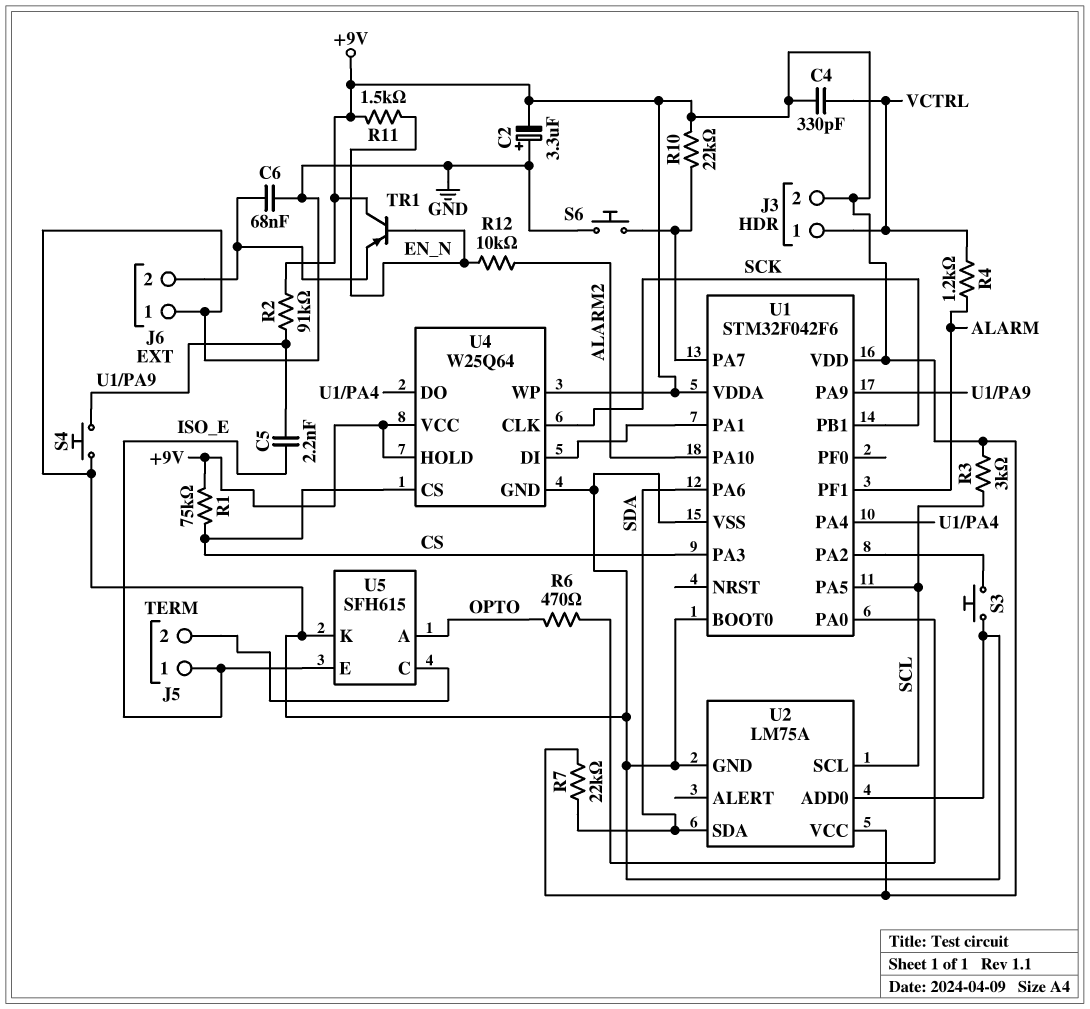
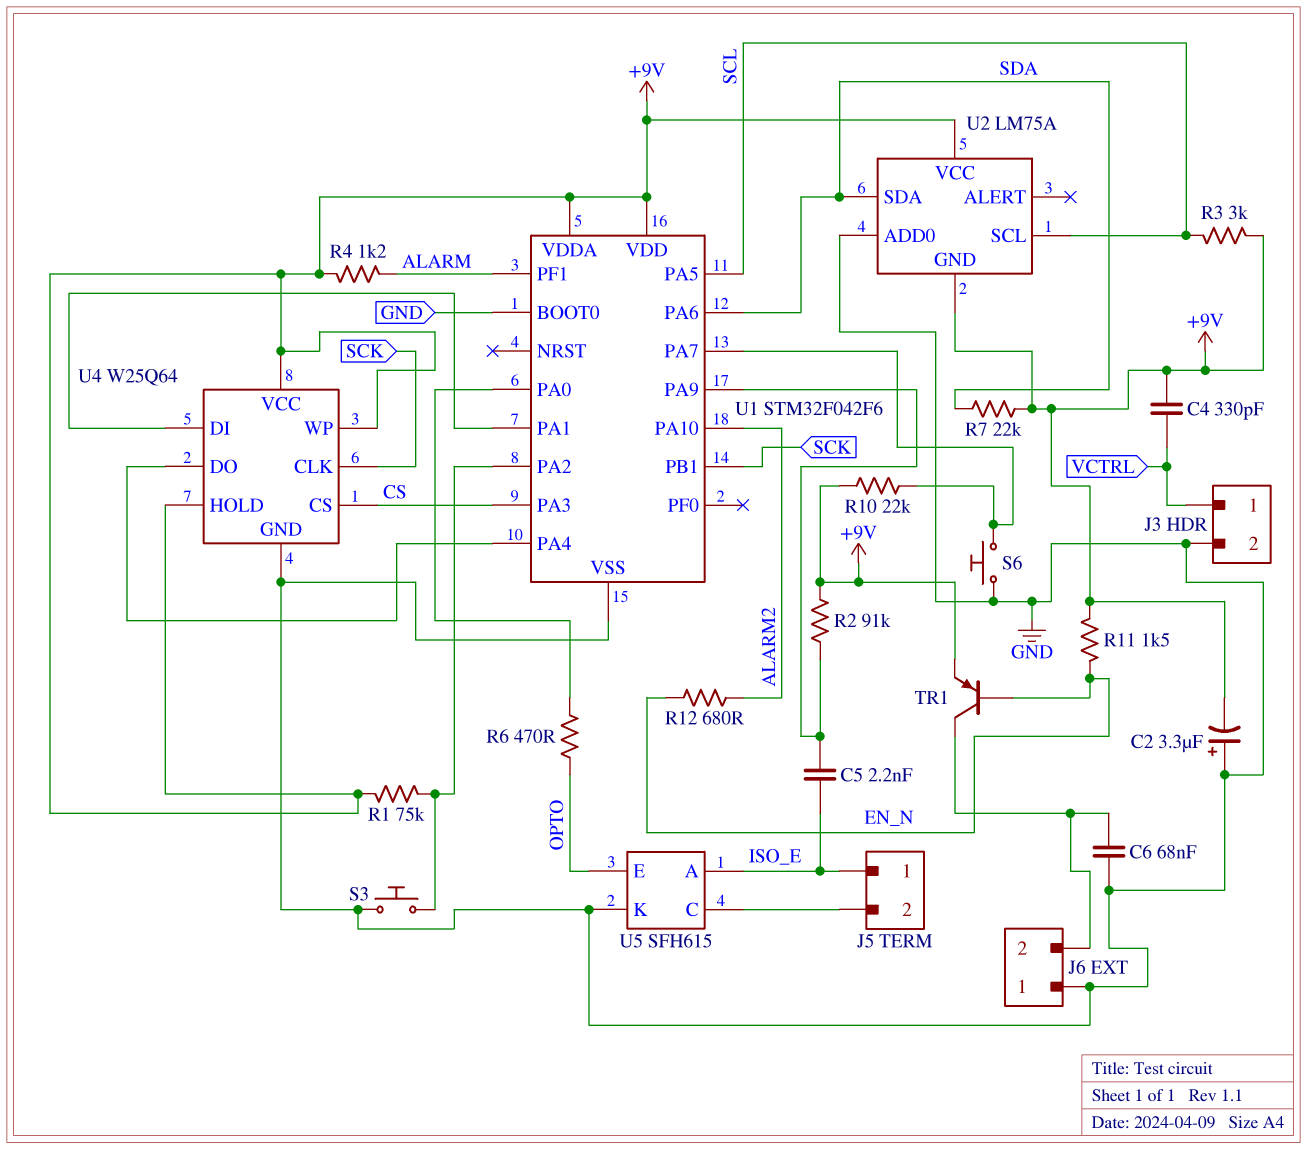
J3 pin 2: +9V -> GND
R1: 75k (+9V, CS) -> 75k (+9V, U1/PA2)
R4: 1.2k (ALARM, VCTRL) -> 1.2k (+9V, ALARM)
R12: 10k (ALARM2, EN_N) -> 680 (ALARM2, EN_N)
S4: button (GND, U1/PA9) -> none
TR1: PNP (B EN_N, C +9V, E J6/2) -> PNP (B EN_N, C J6/2, E +9V)
U2 pin GND: GND -> +9V
U5 pin A: OPTO -> ISO_E
U5 pin E: ISO_E -> OPTO

